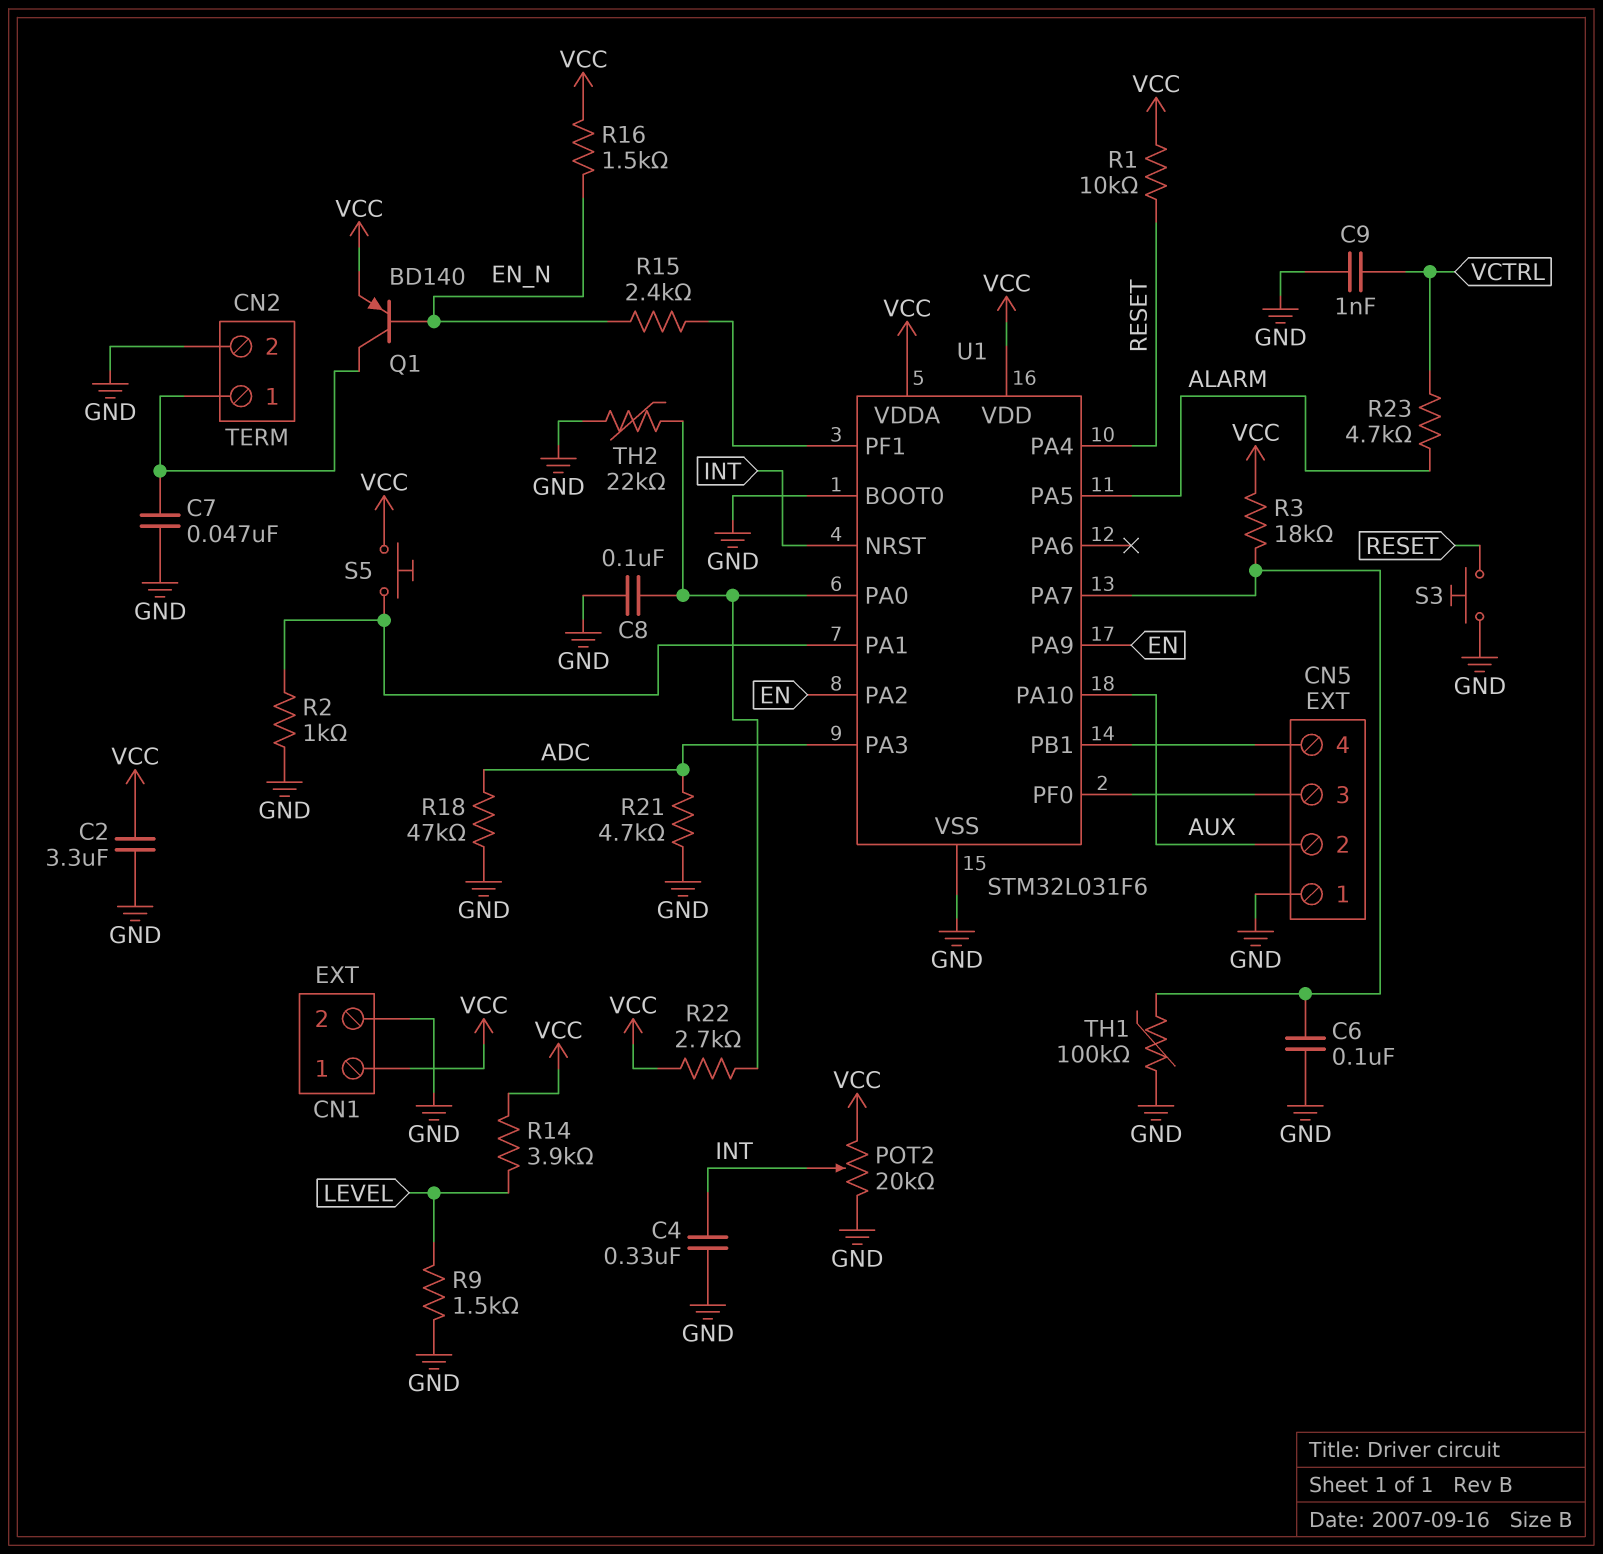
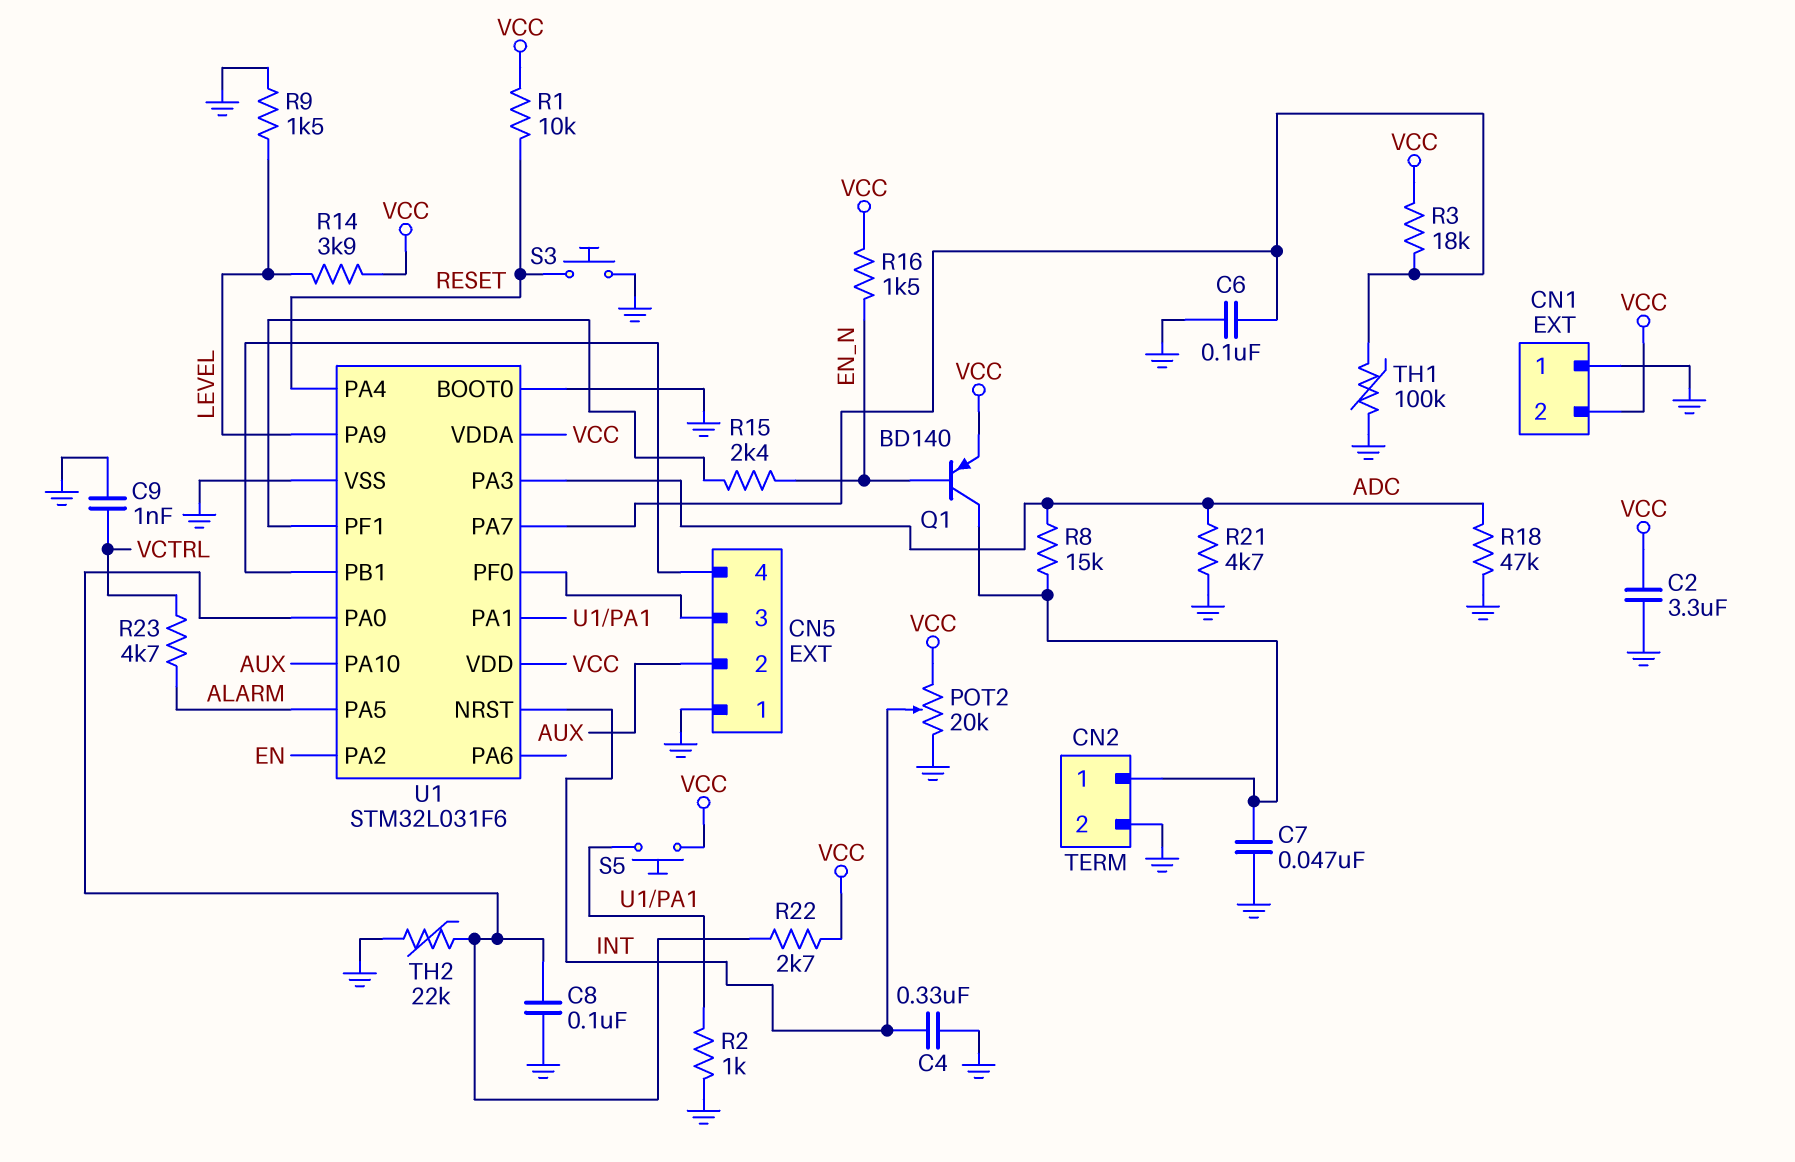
CN1 pin 1: VCC -> GND
CN1 pin 2: GND -> VCC
R8: none -> 15k (ADC, CN2/1)
U1 pin PA9: EN -> LEVEL

